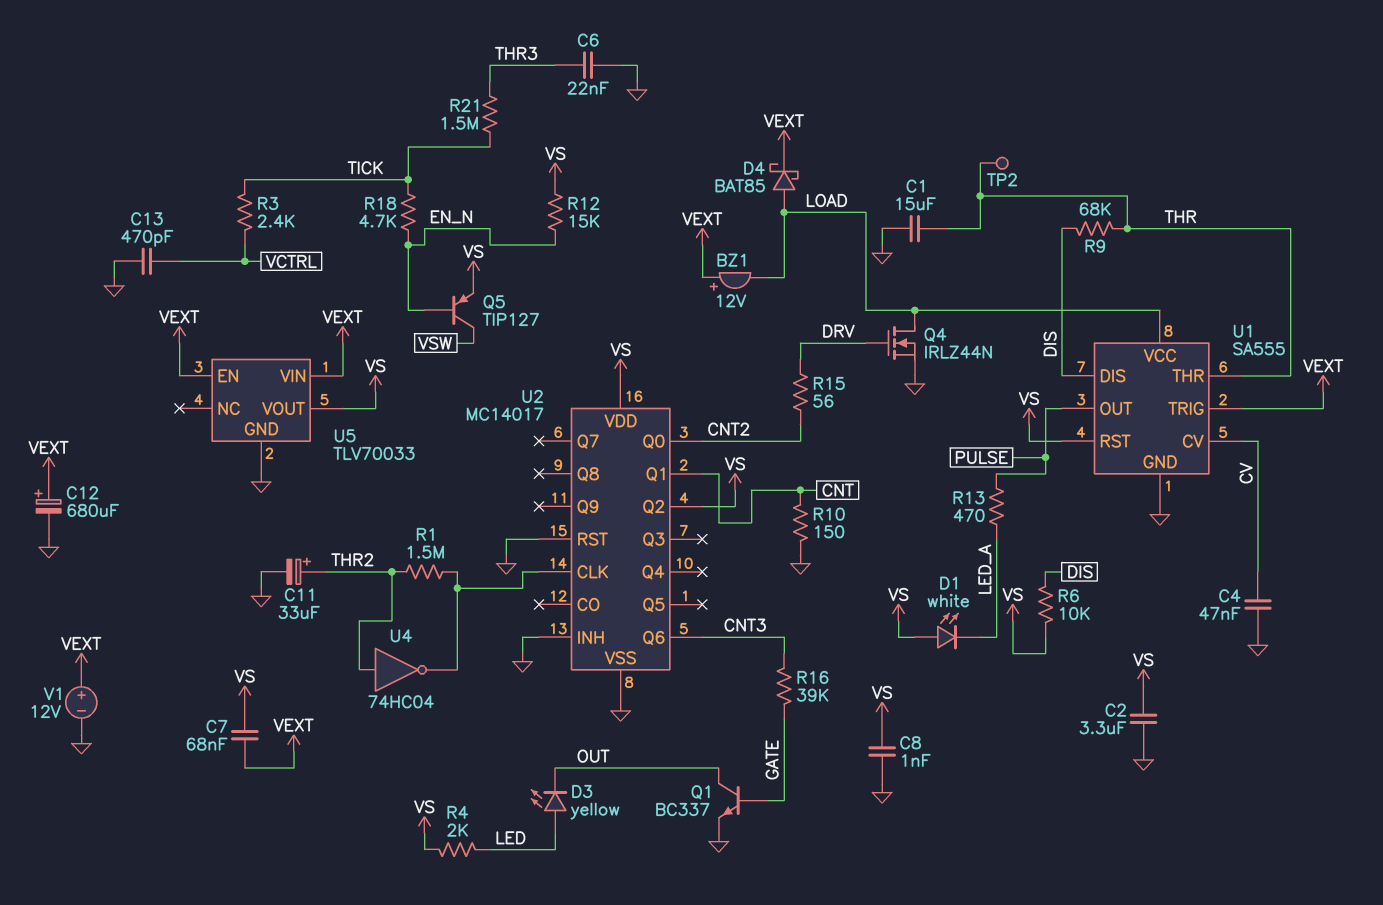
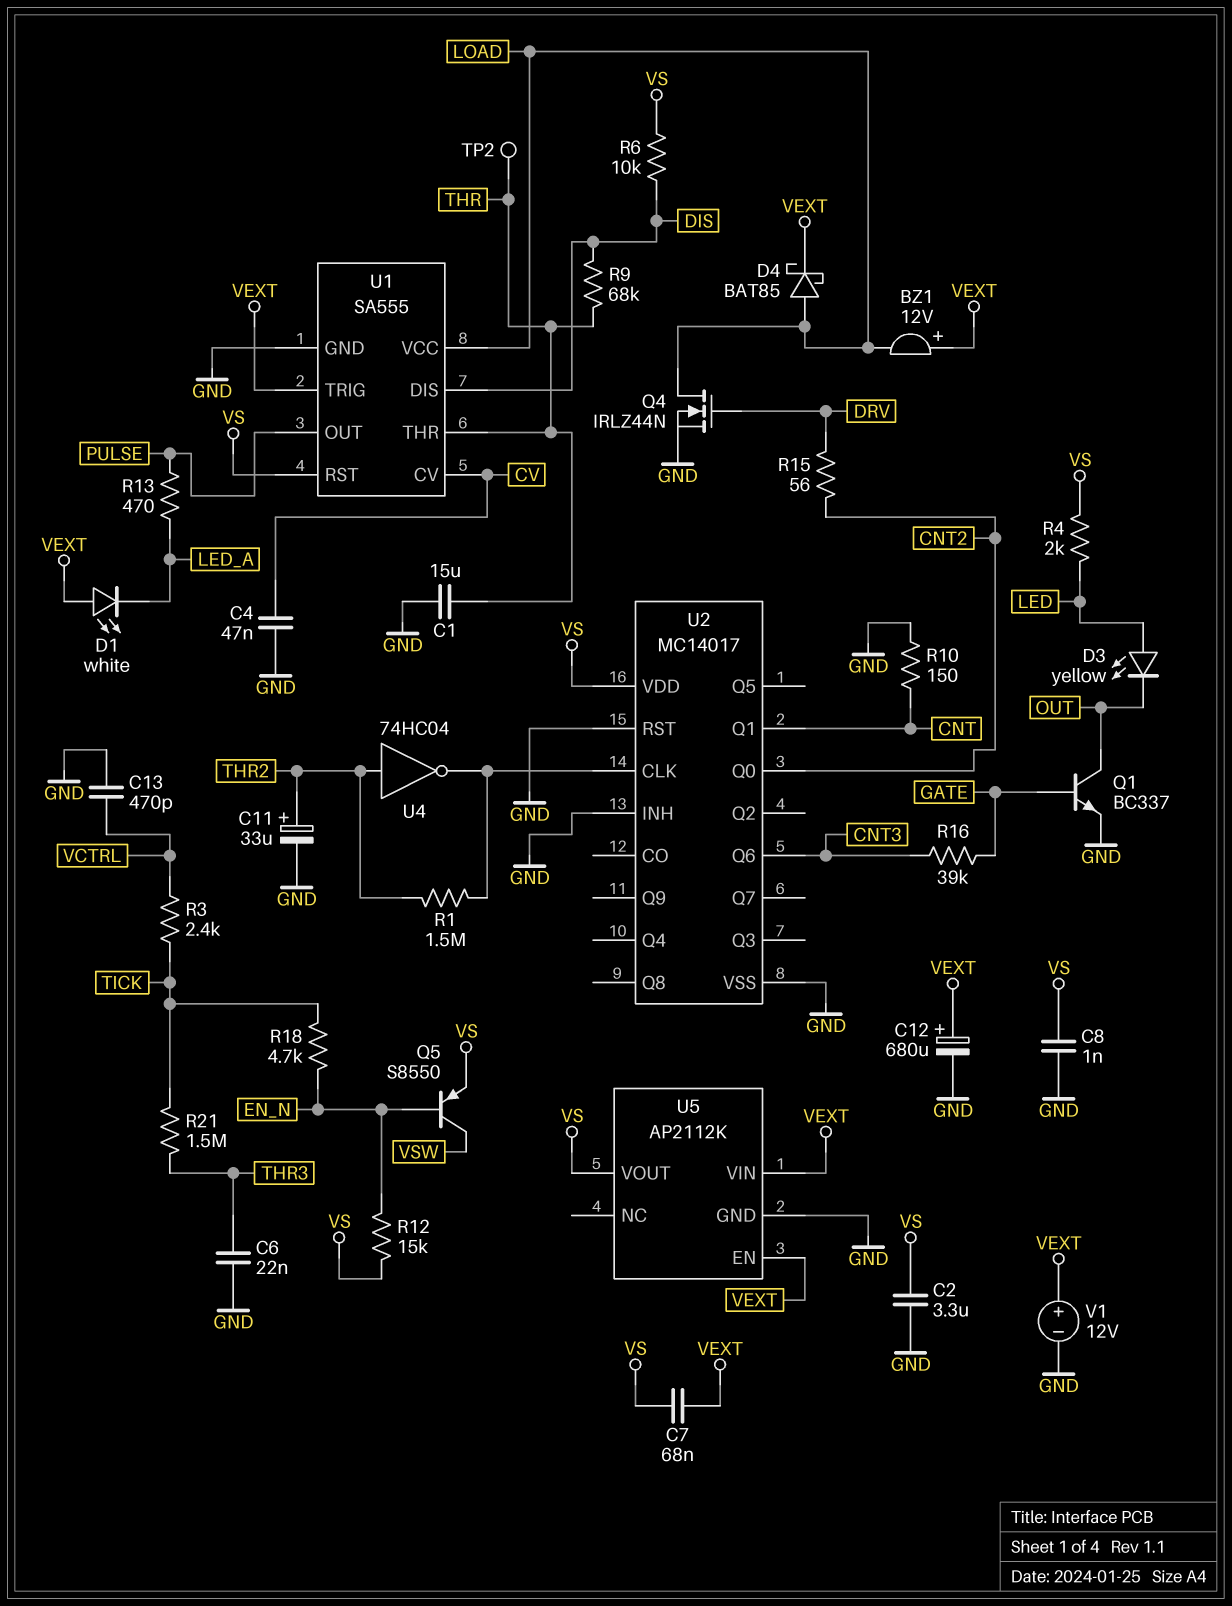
D1: LED white (A VS, K LED_A) -> LED white (A VEXT, K LED_A)
Q5: PNP TIP127 (B EN_N, C VSW, E VS) -> PNP S8550 (B EN_N, C VSW, E VS)
U2 pin Q2: VS -> none
U5: TLV70033 -> AP2112K

